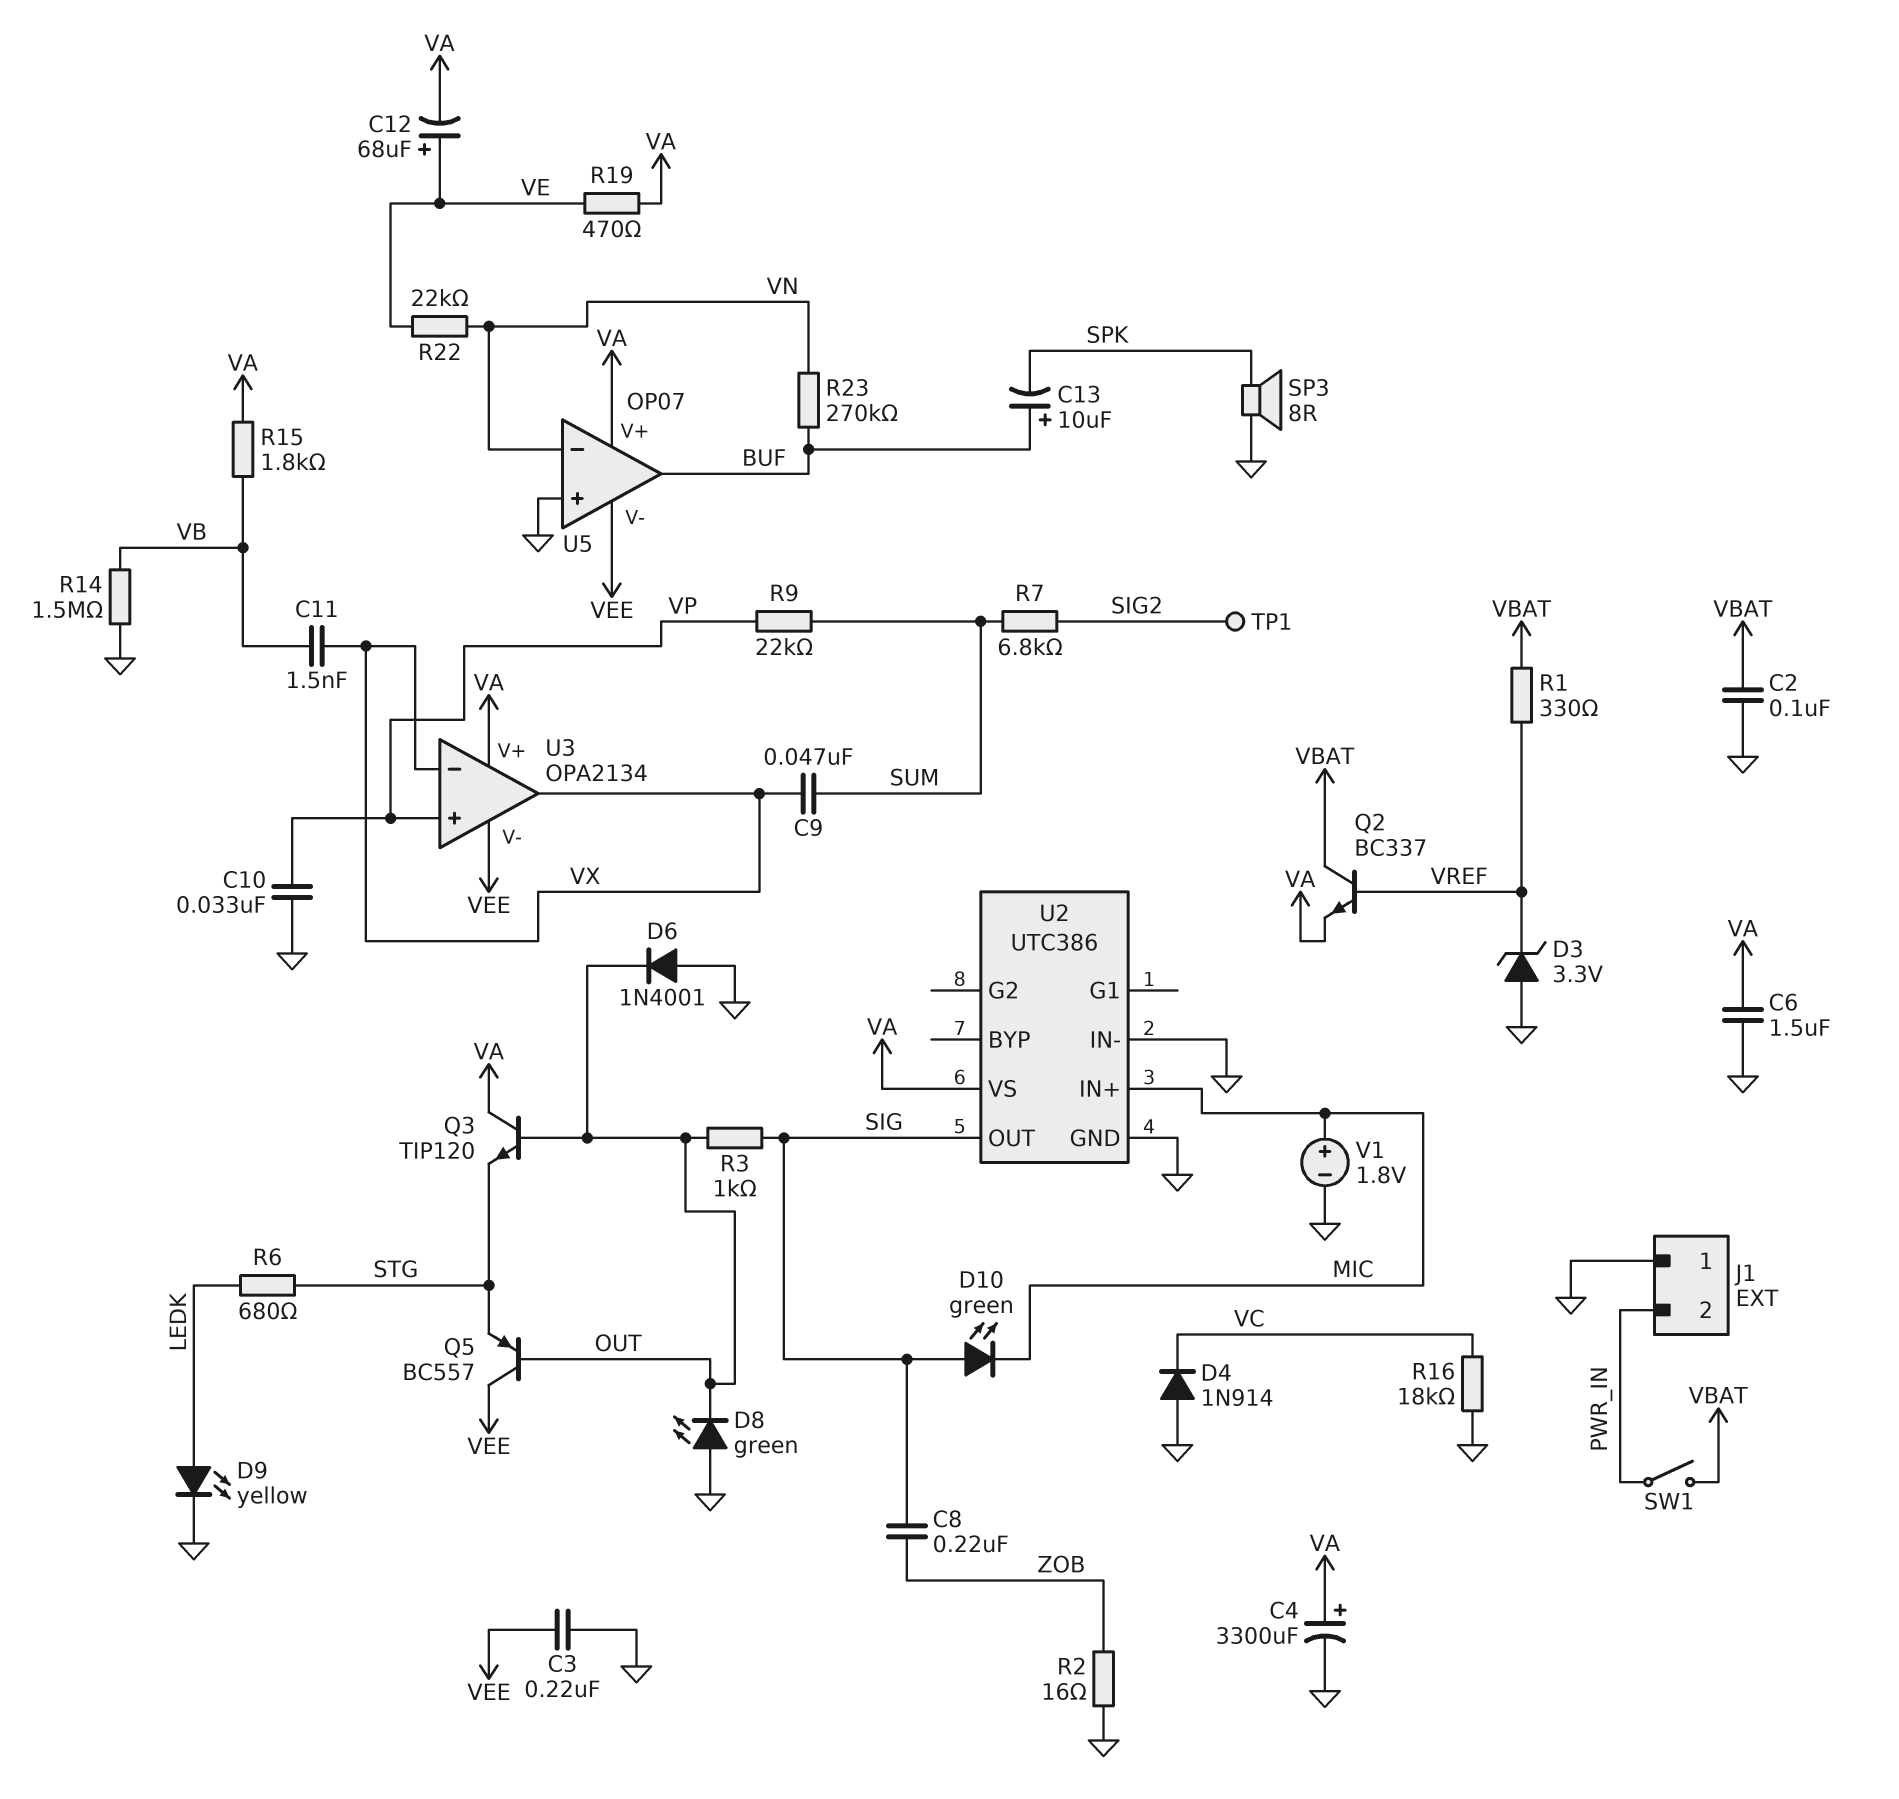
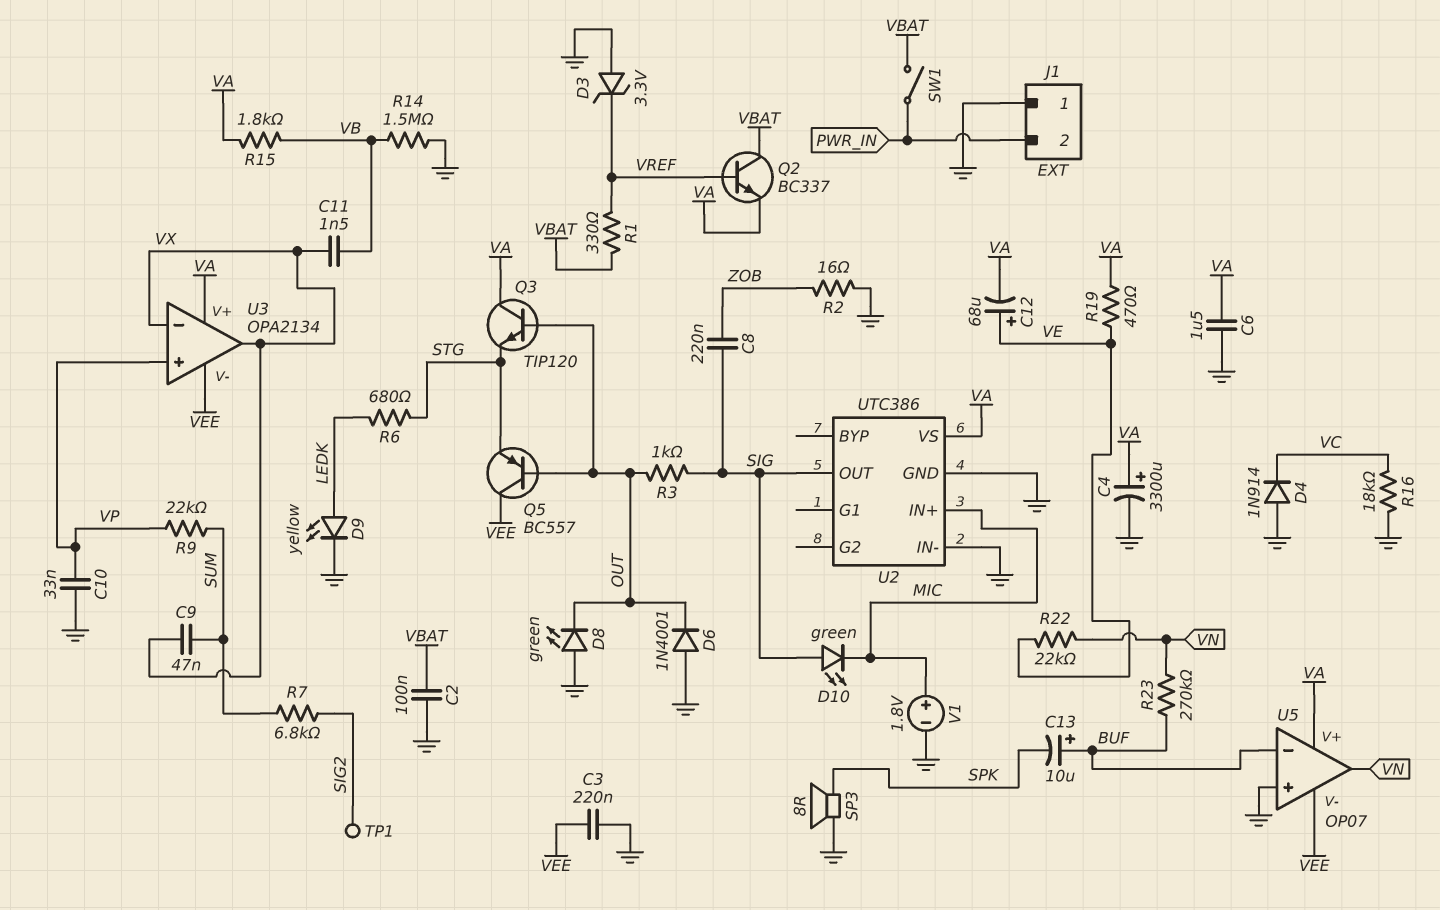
U5 pin in-: VN -> BUF
U5 pin out: BUF -> VN

